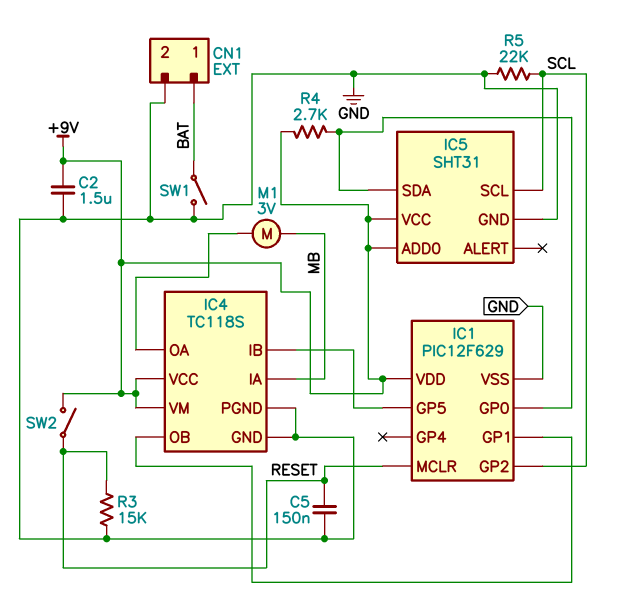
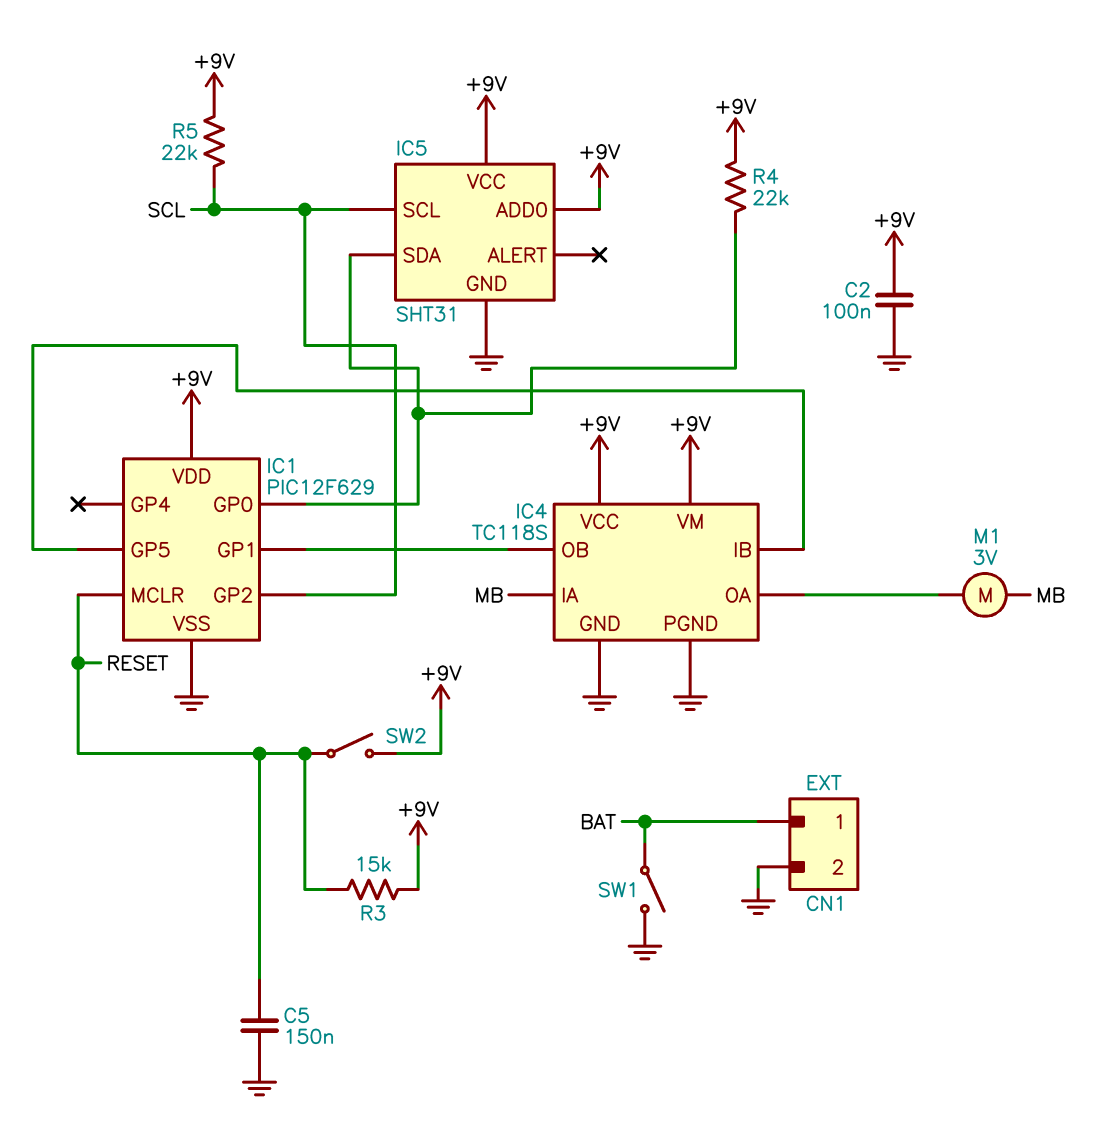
C2: 1.5uF (+9V, GND) -> 100nF (+9V, GND)
R3: 15k (GND, RESET) -> 15k (+9V, RESET)
R4: 2.7k (+9V, IC1/GP0) -> 22k (+9V, IC1/GP0)
R5: 22k (GND, SCL) -> 22k (+9V, SCL)

